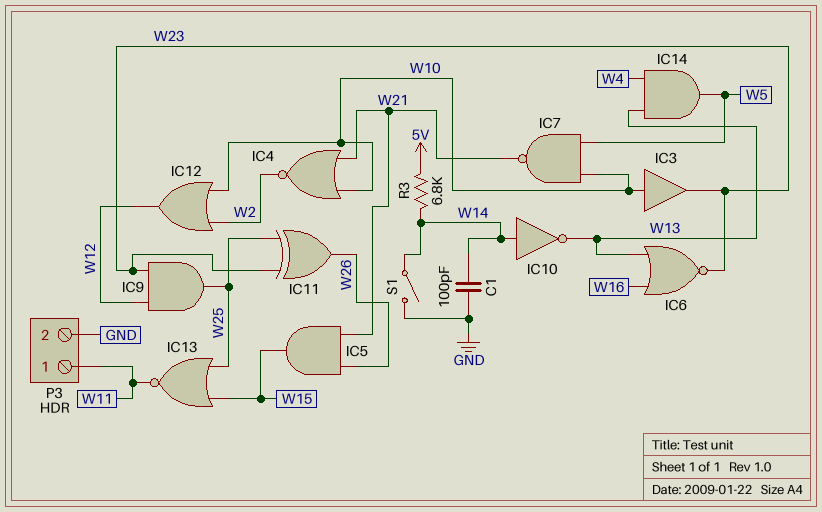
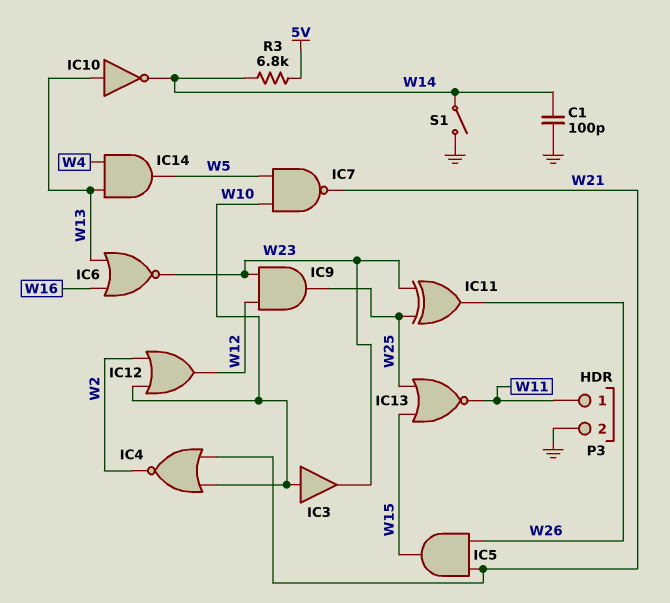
IC10: NOT (in W14, out W13) -> NOT (in W13, out W14)

